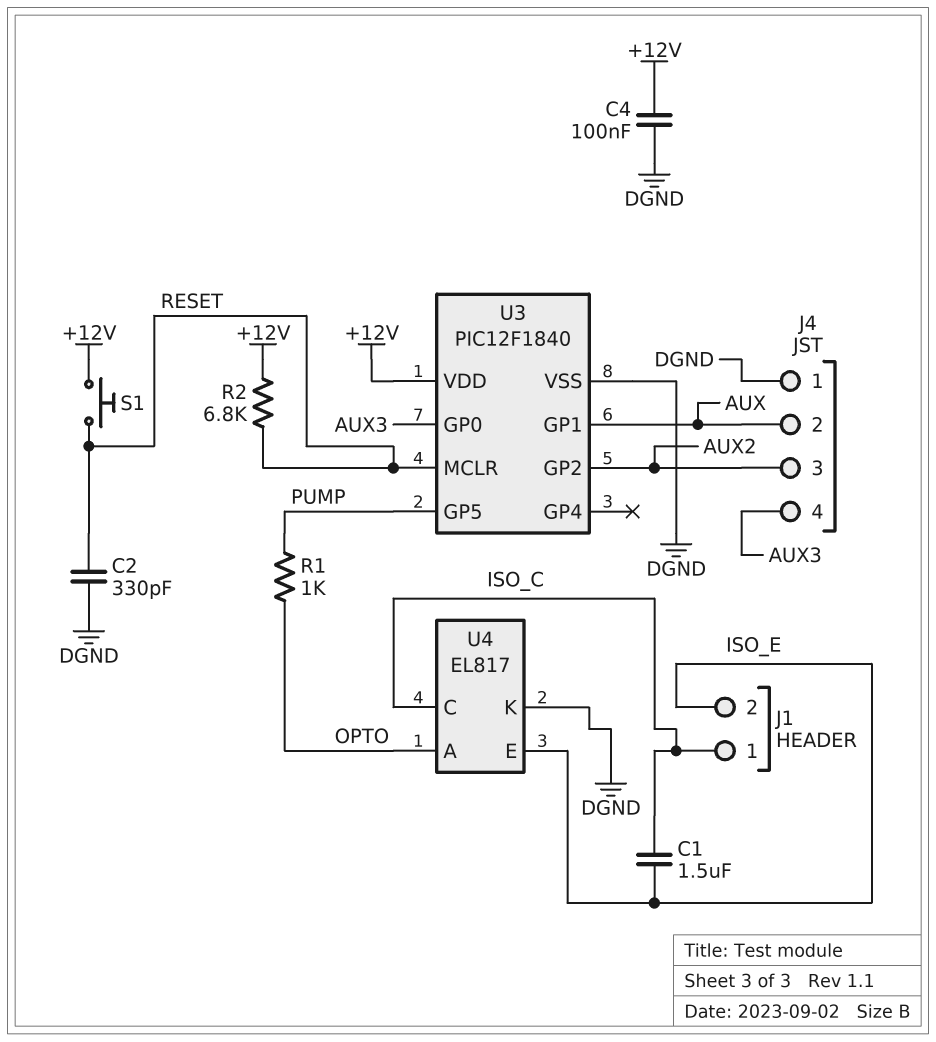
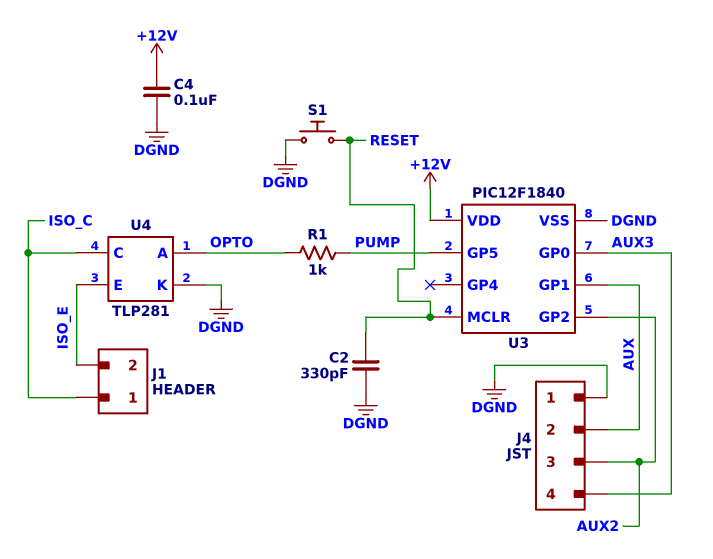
C1: 1.5uF (ISO_C, ISO_E) -> none
R2: 6.8k (+12V, RESET) -> none
S1: button (+12V, RESET) -> button (DGND, RESET)
U4: EL817 -> TLP281

